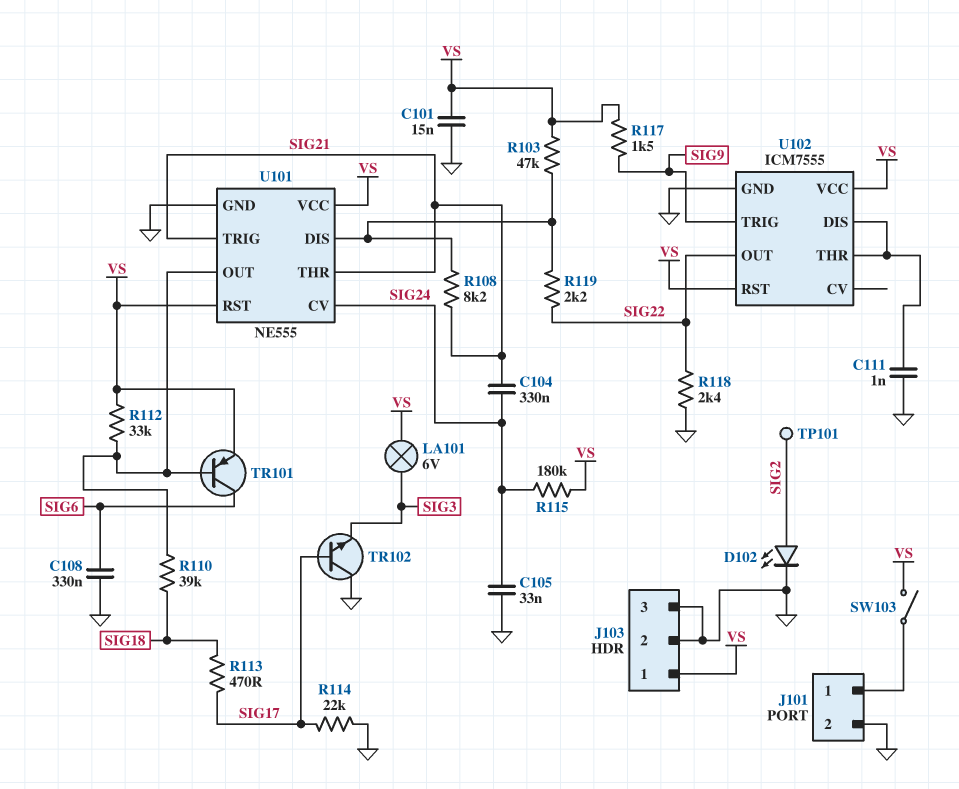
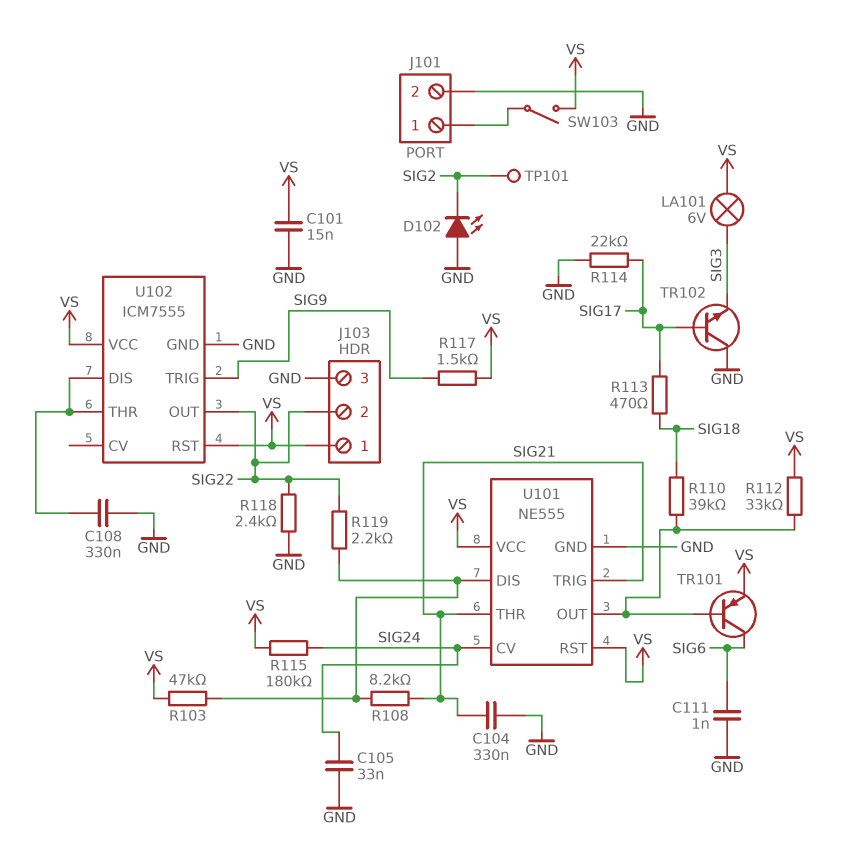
C104: 330nF (SIG21, SIG24) -> 330nF (GND, SIG21)
C108: 330nF (GND, SIG6) -> 330nF (GND, U102/DIS)
C111: 1nF (GND, U102/DIS) -> 1nF (GND, SIG6)
D102: LED (A SIG2, K GND) -> LED (A GND, K SIG2)
J103 pin 2: GND -> SIG22

